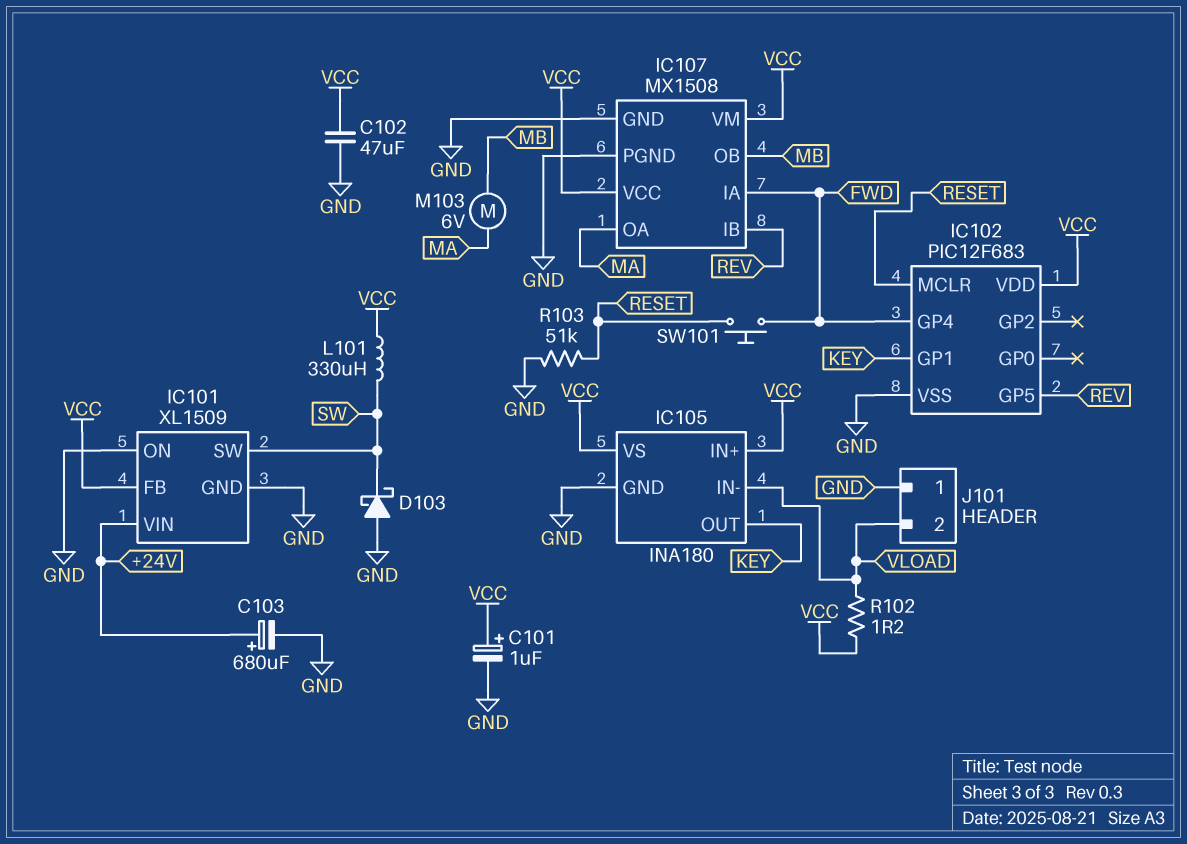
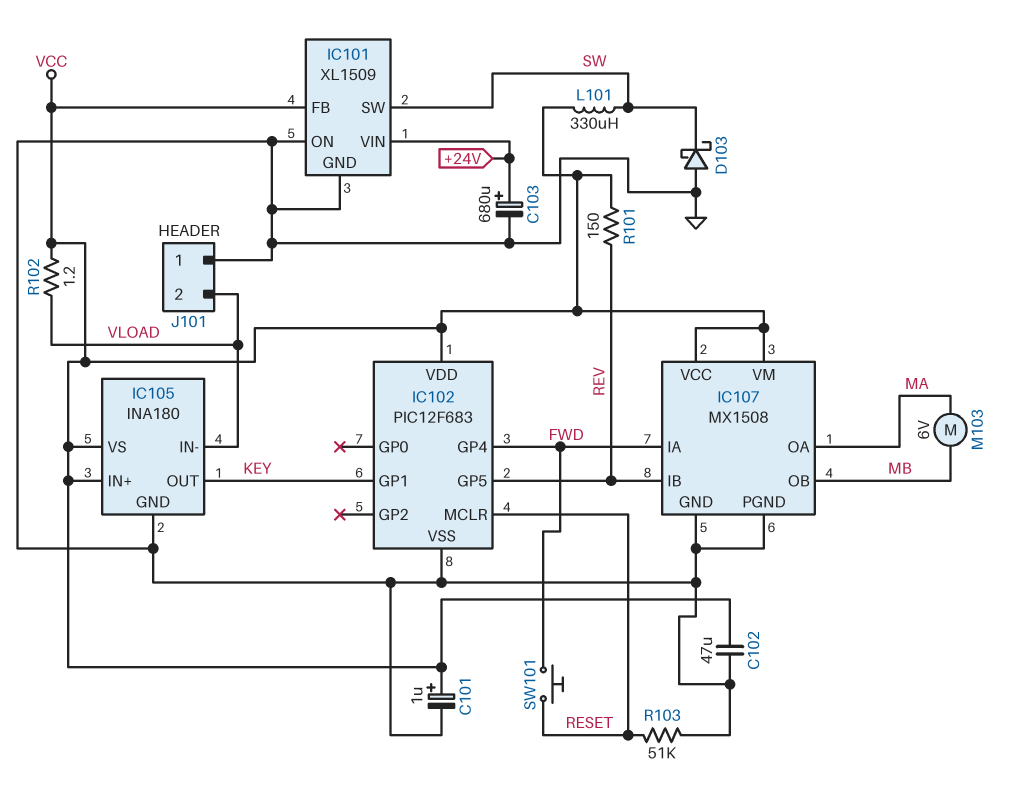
R101: none -> 150 (REV, VCC)

